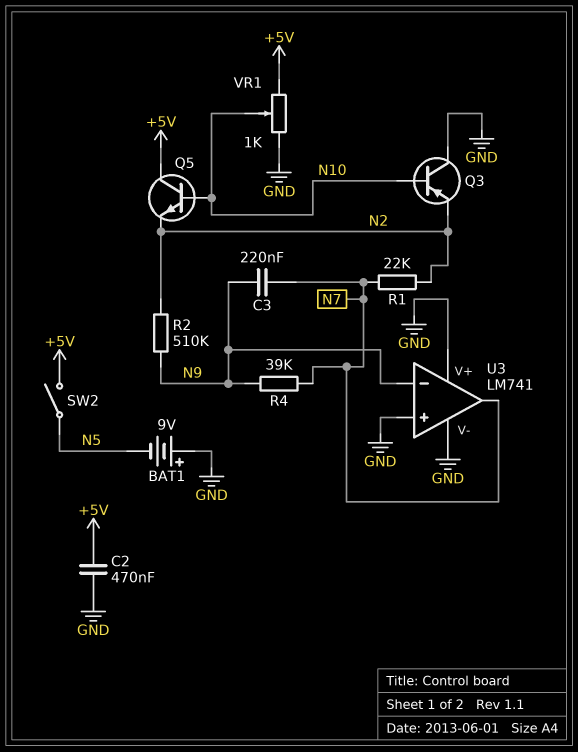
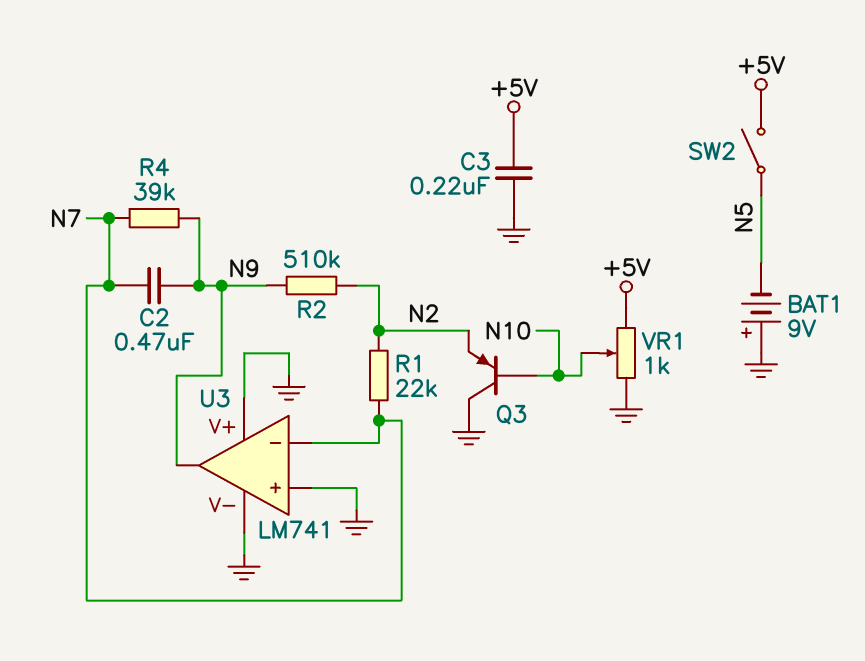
C2: 470nF (+5V, GND) -> 470nF (N7, N9)
C3: 220nF (N7, N9) -> 220nF (+5V, GND)
Q5: NPN (B N10, C +5V, E N2) -> none
U3 pin in-: N9 -> N7
U3 pin out: N7 -> N9

